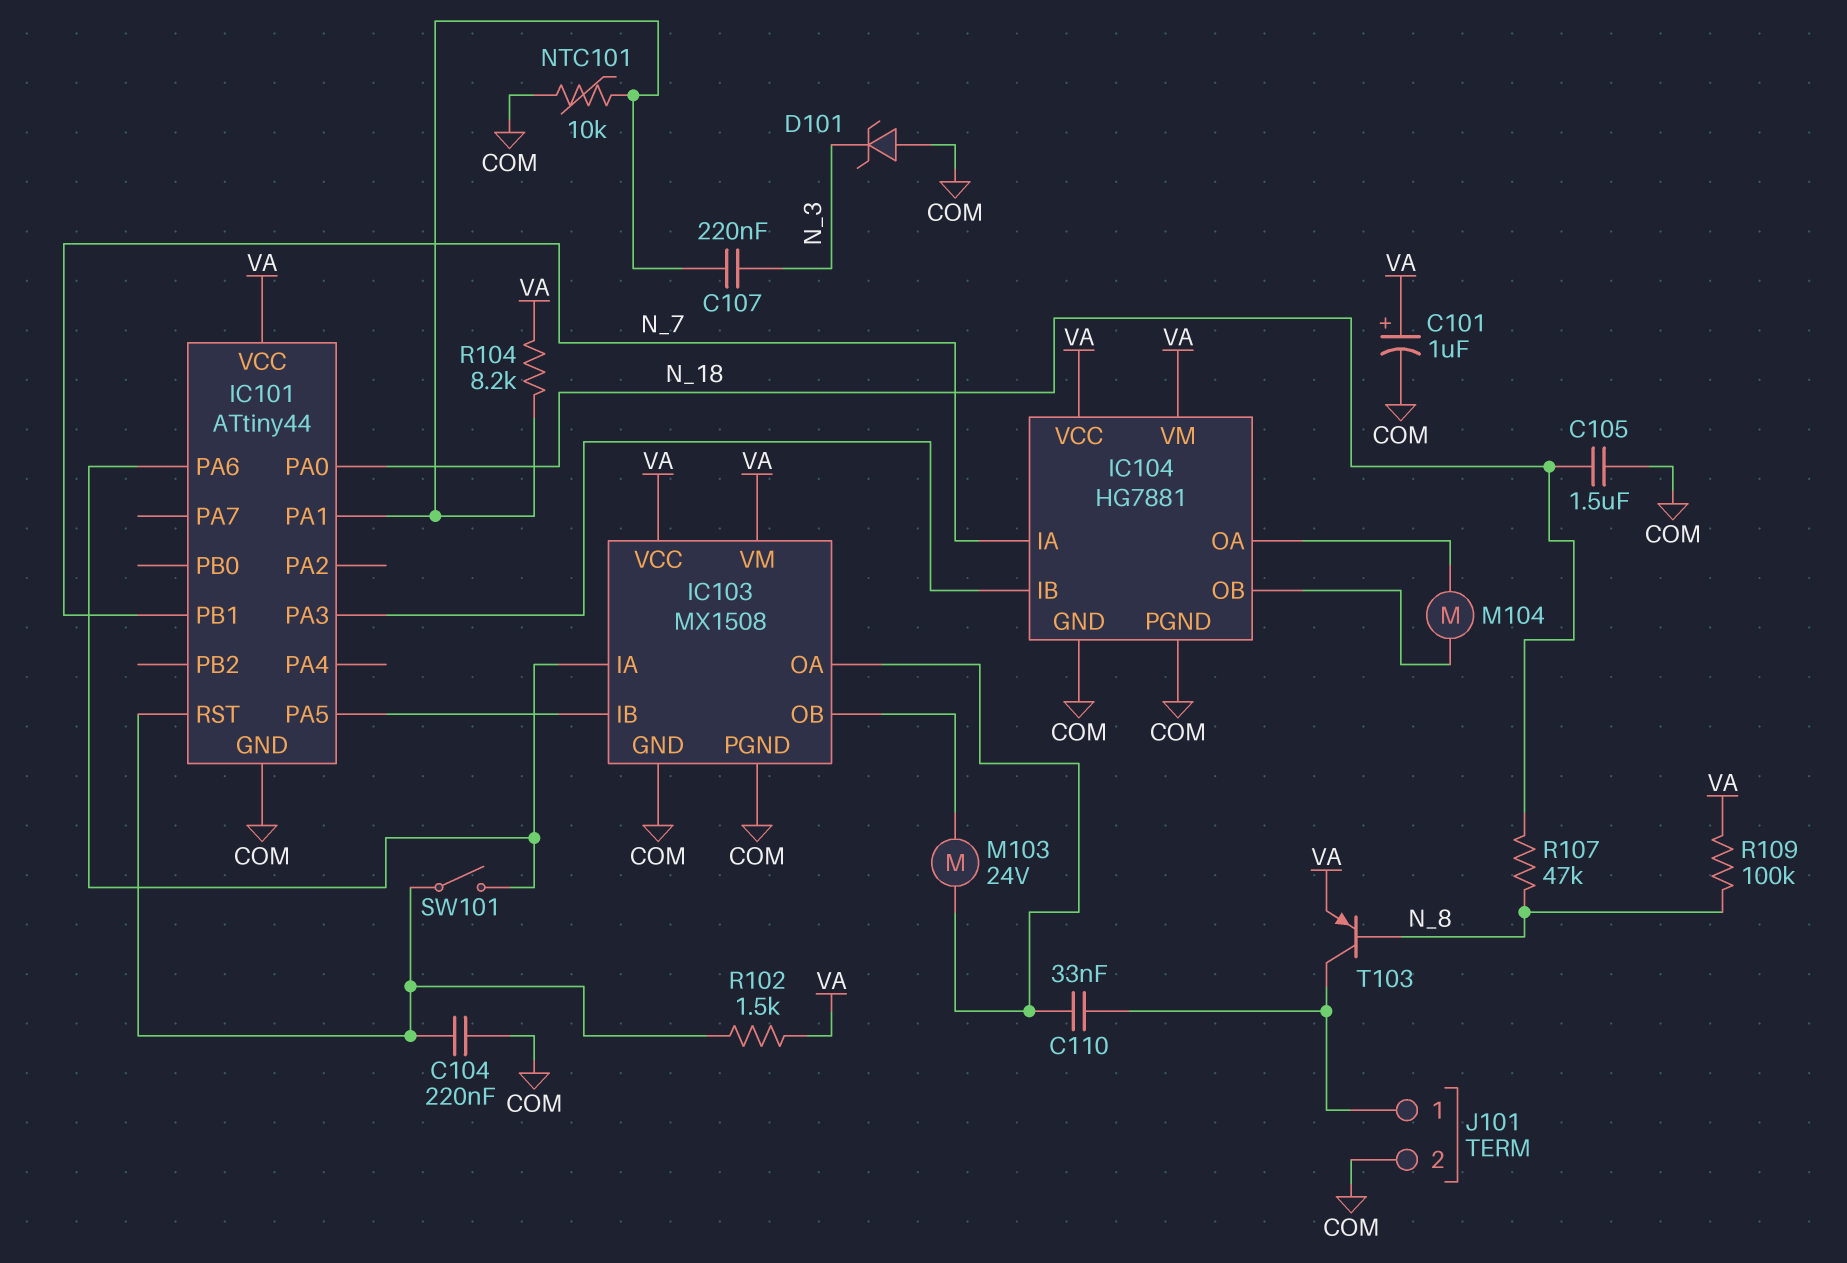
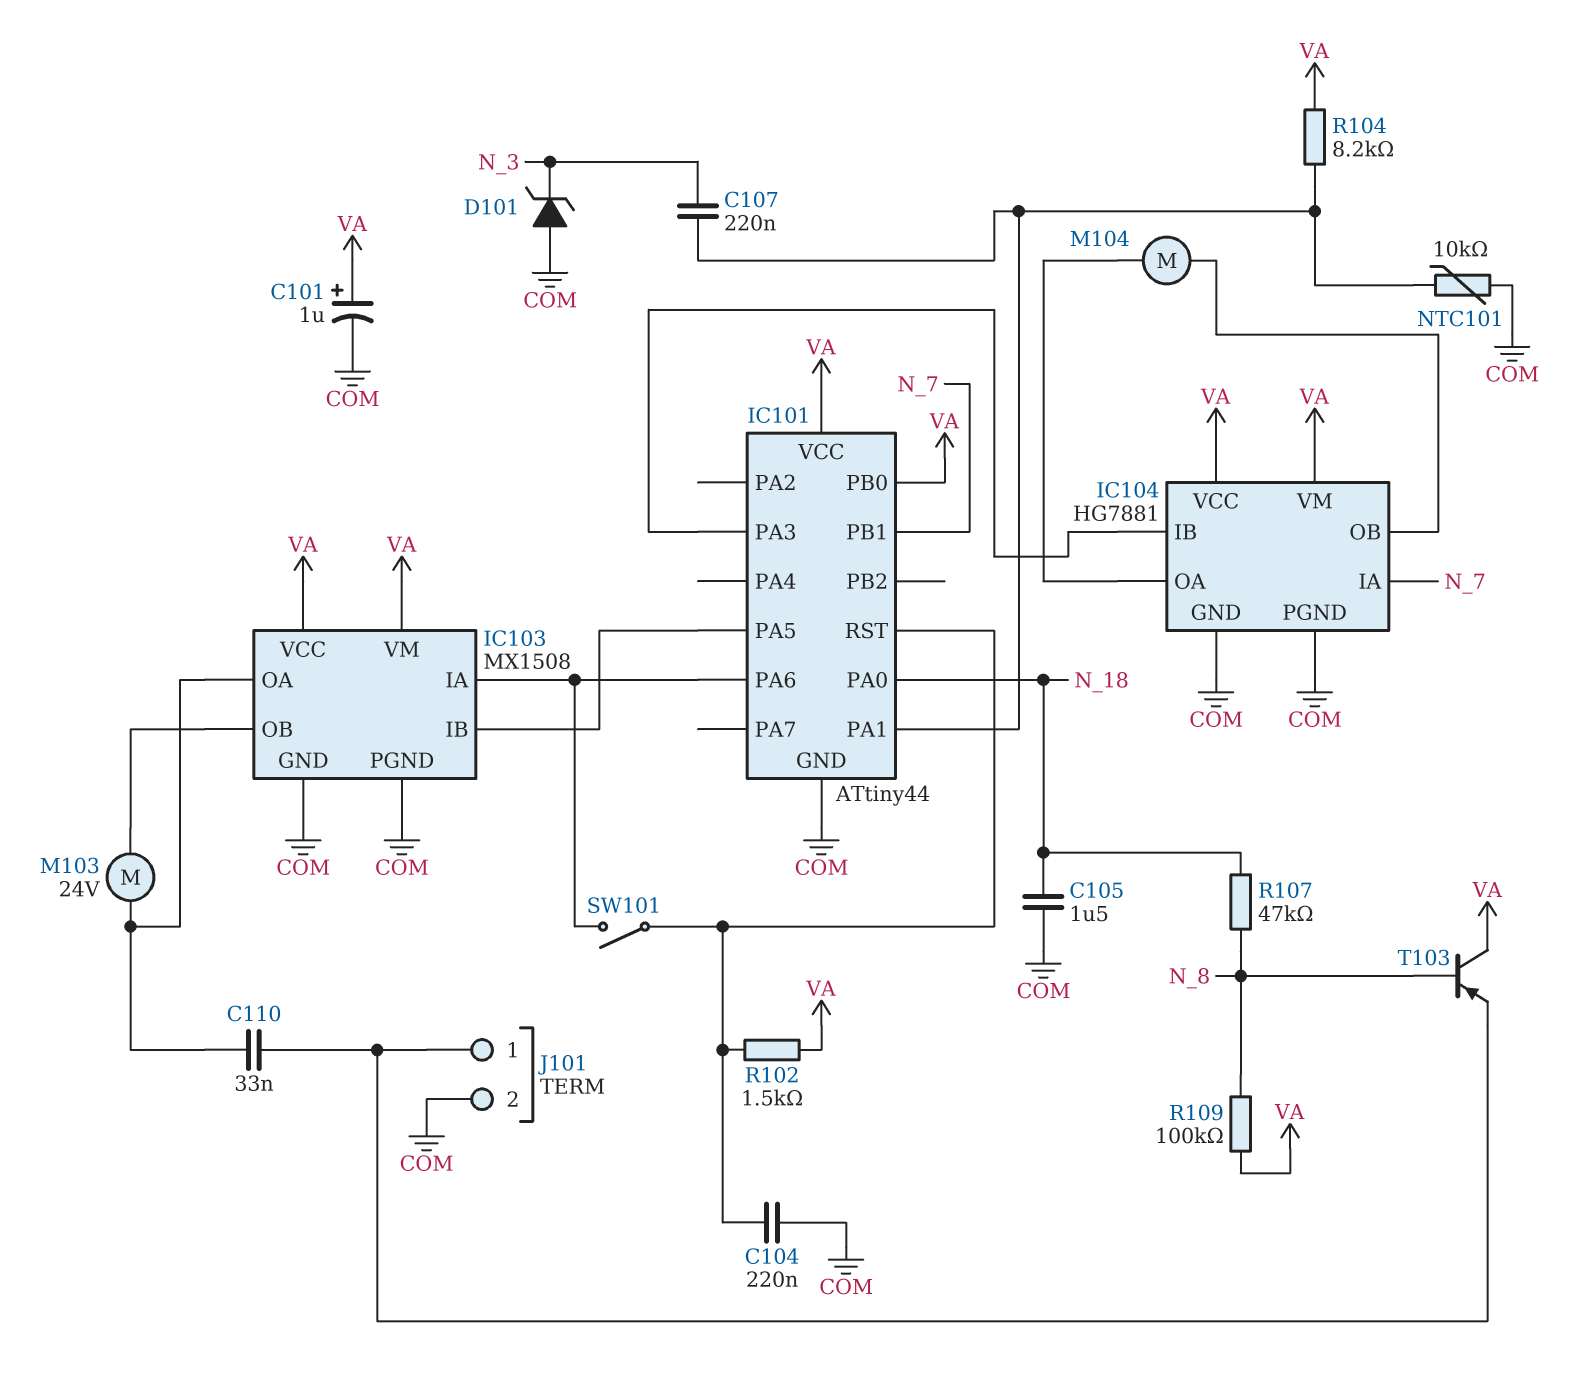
IC101 pin PB0: none -> VA
T103: PNP (B N_8, C J101/1, E VA) -> PNP (B N_8, C VA, E J101/1)

